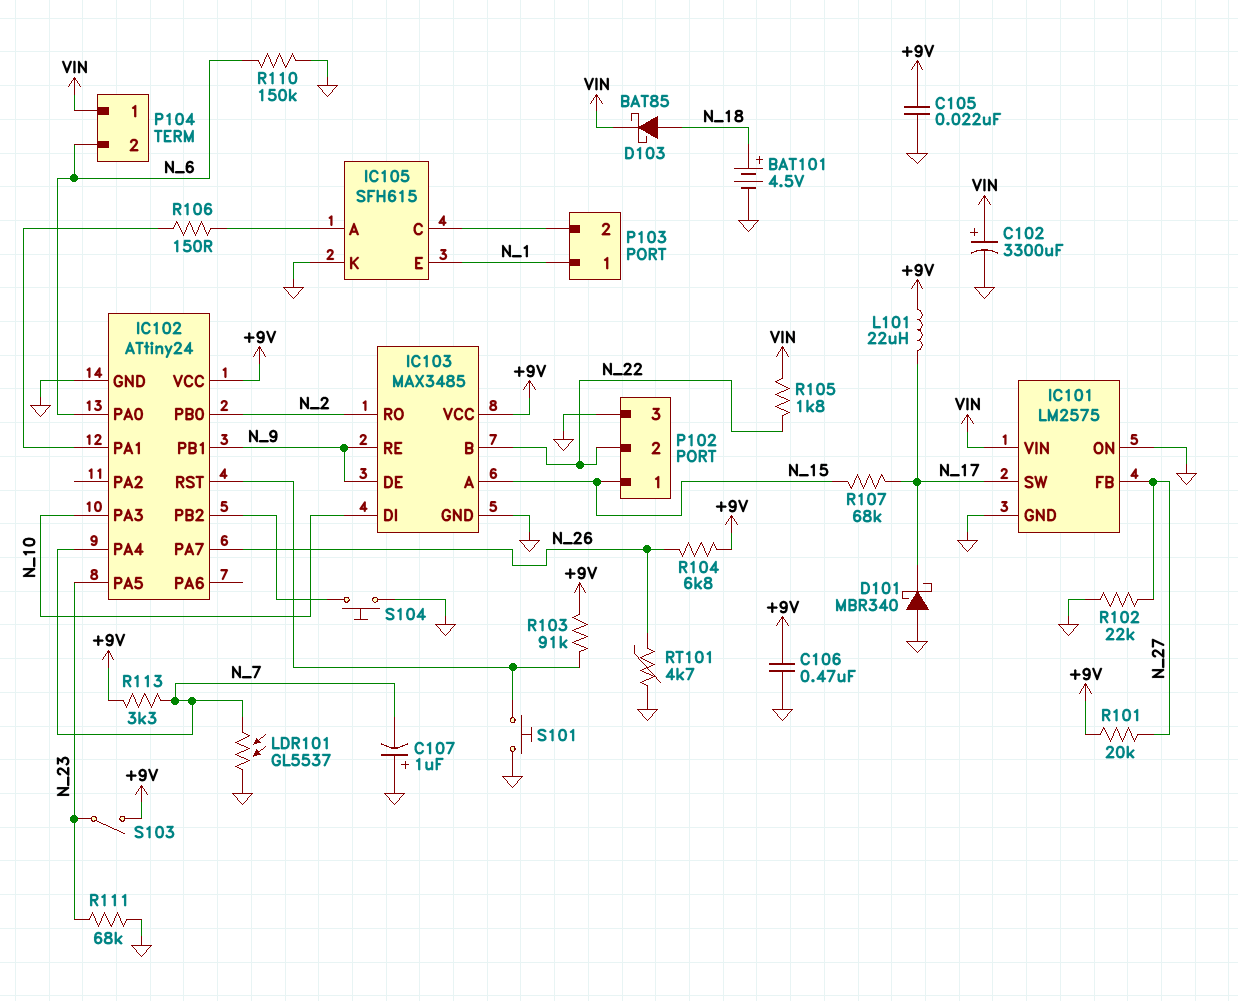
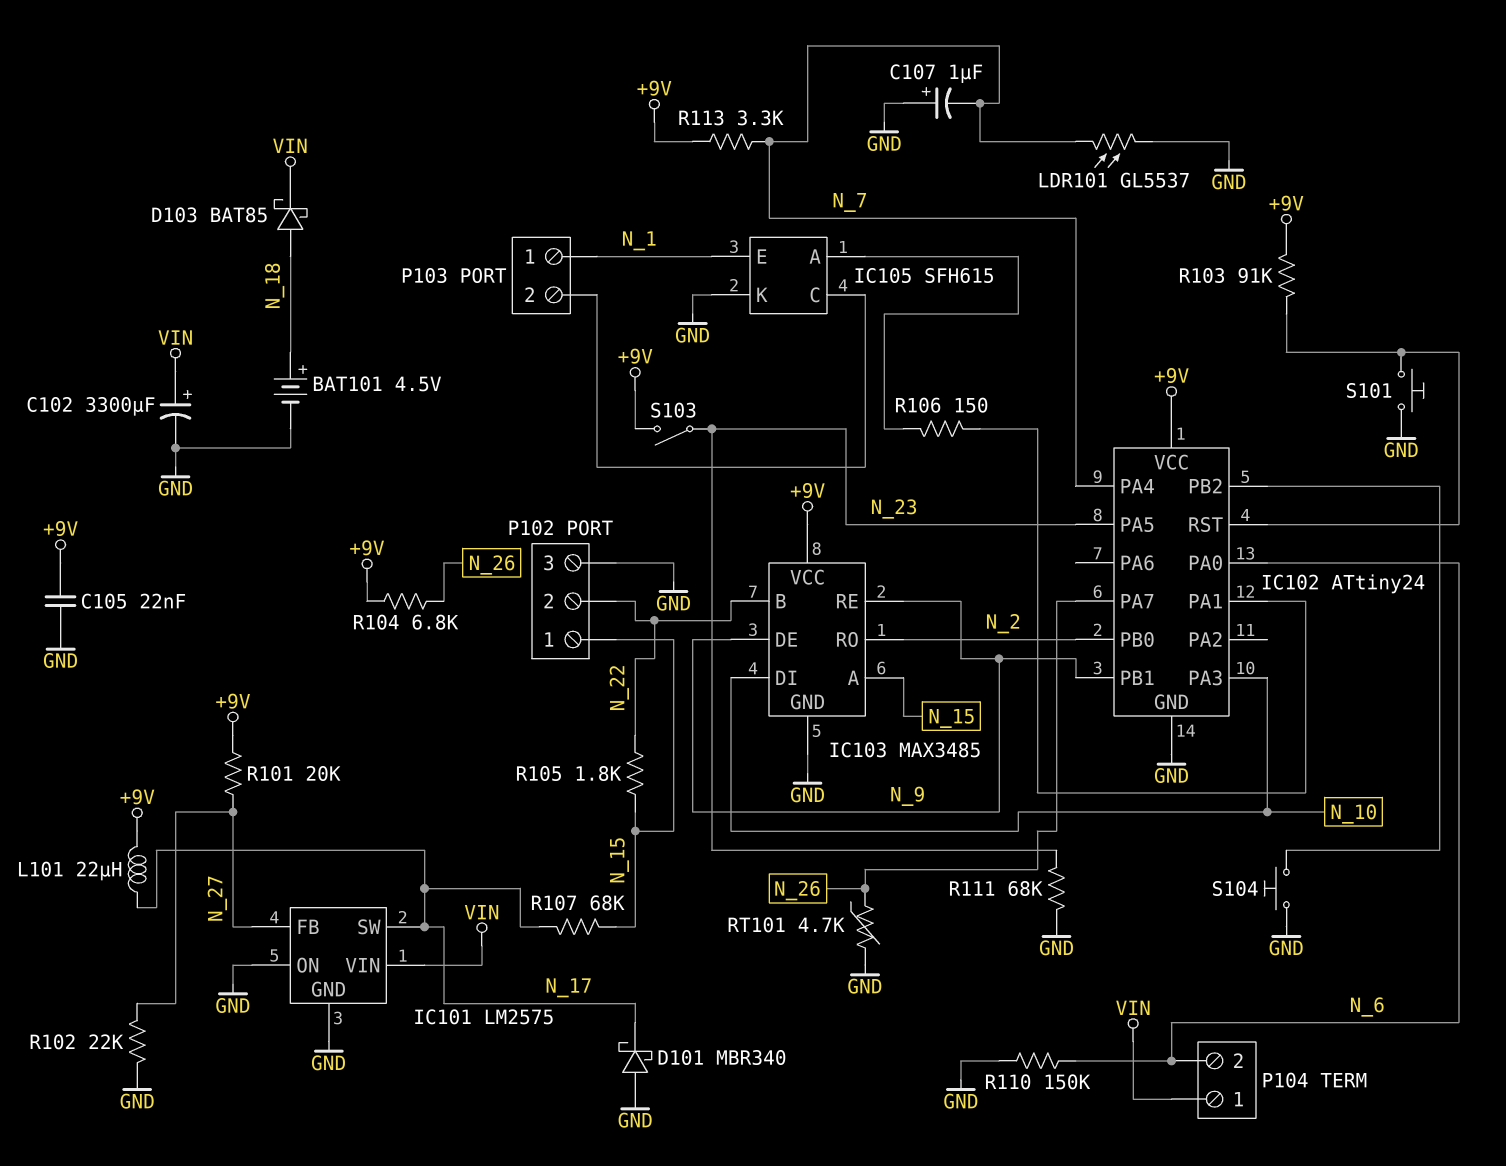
C106: 470nF (+9V, GND) -> none
R105: 1.8k (N_22, VIN) -> 1.8k (N_15, N_22)

